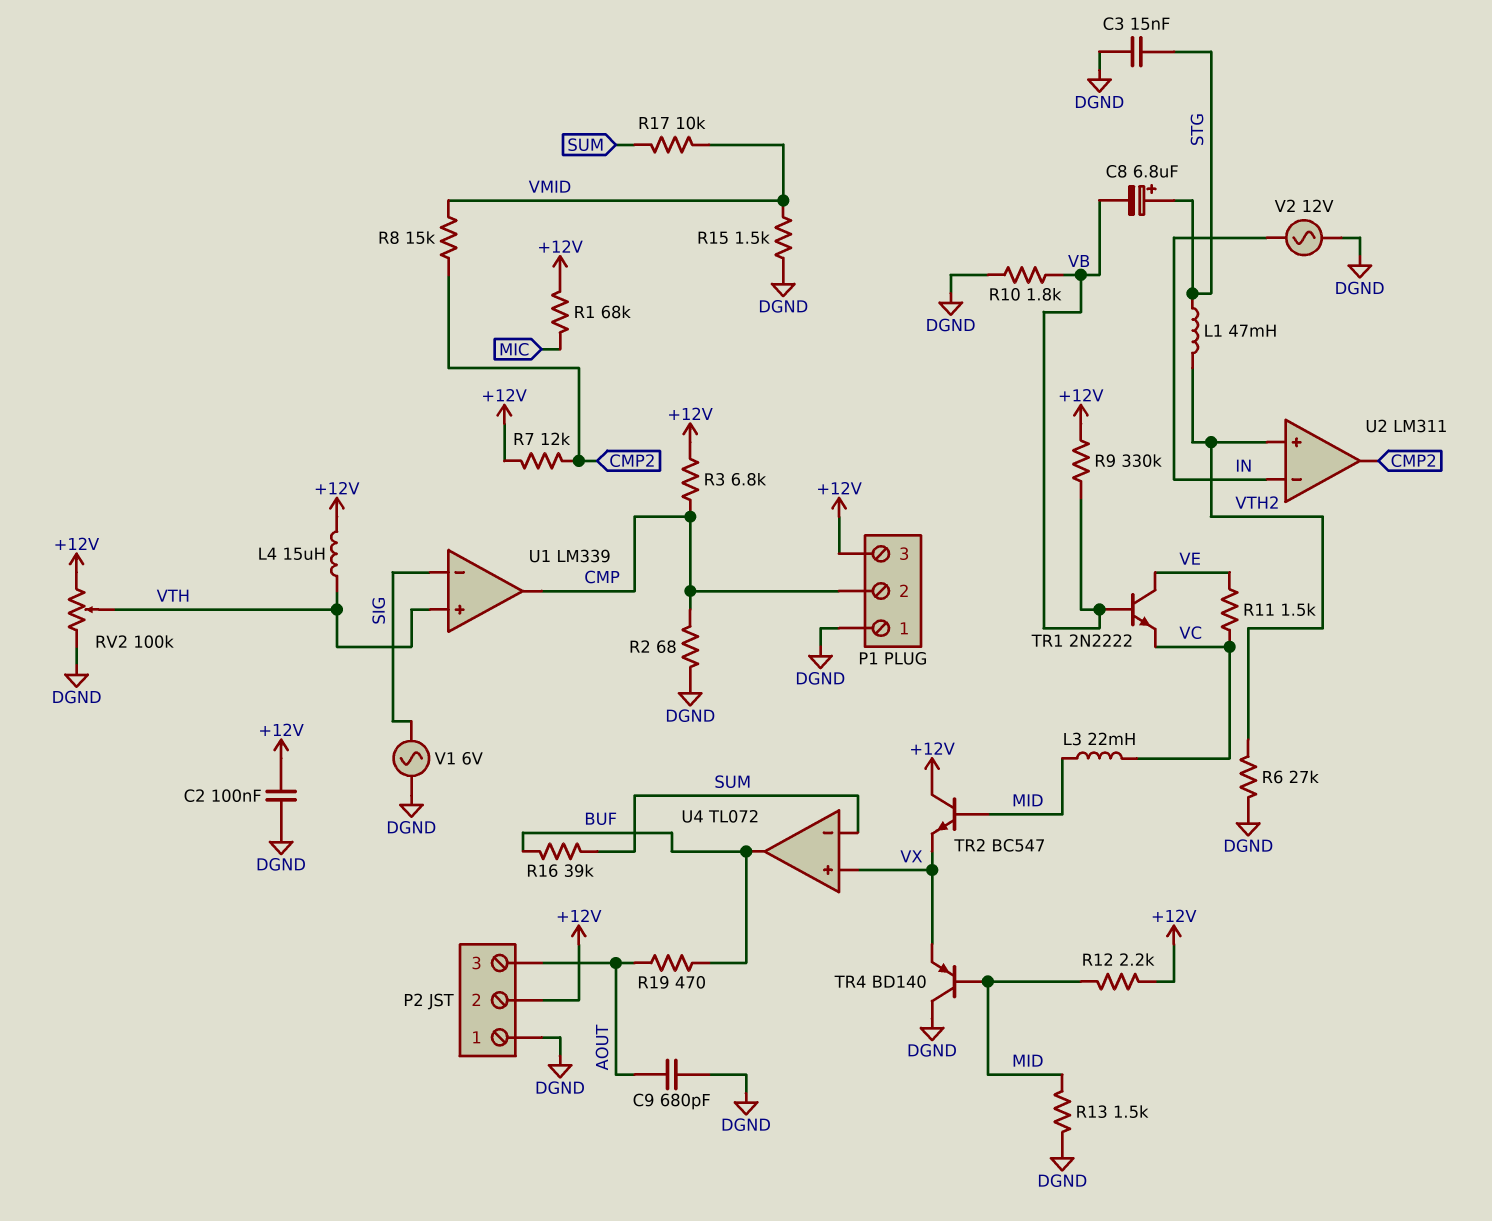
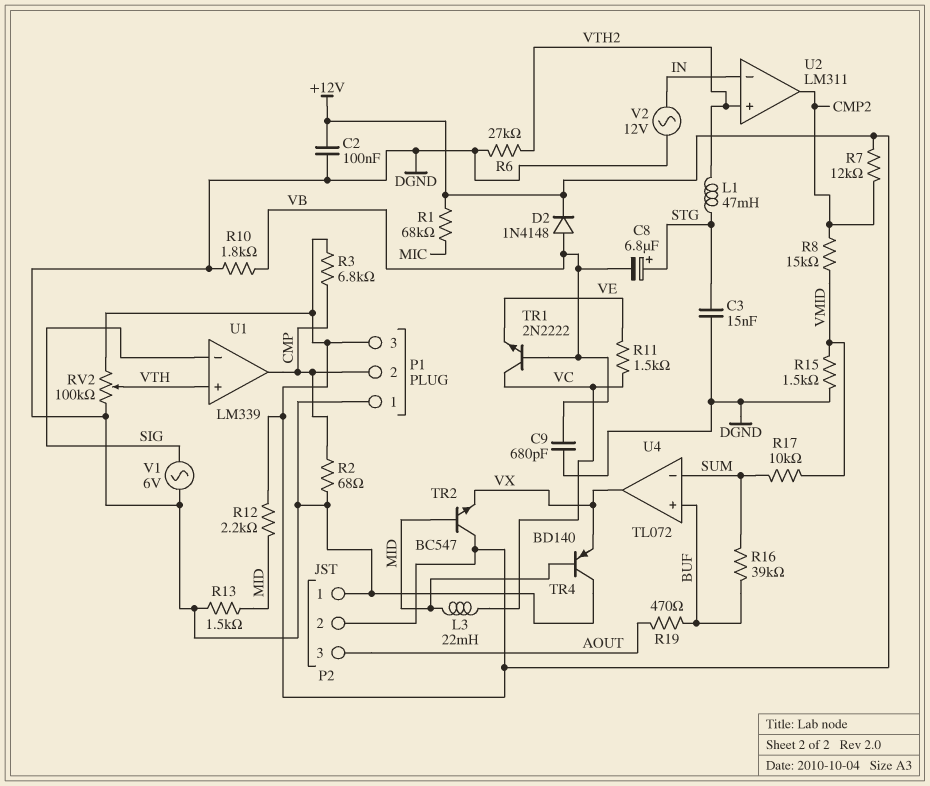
C9: 680pF (AOUT, DGND) -> 680pF (DGND, VB)
D2: none -> diode 1N4148 (A VB, K +12V)
L4: 15uH (+12V, VTH) -> none
R9: 330k (+12V, VB) -> none
TR1: NPN 2N2222 (B VB, C VE, E VC) -> NPN 2N2222 (B VB, C VC, E VE)
U4 pin in+: VX -> BUF
U4 pin out: BUF -> VX

